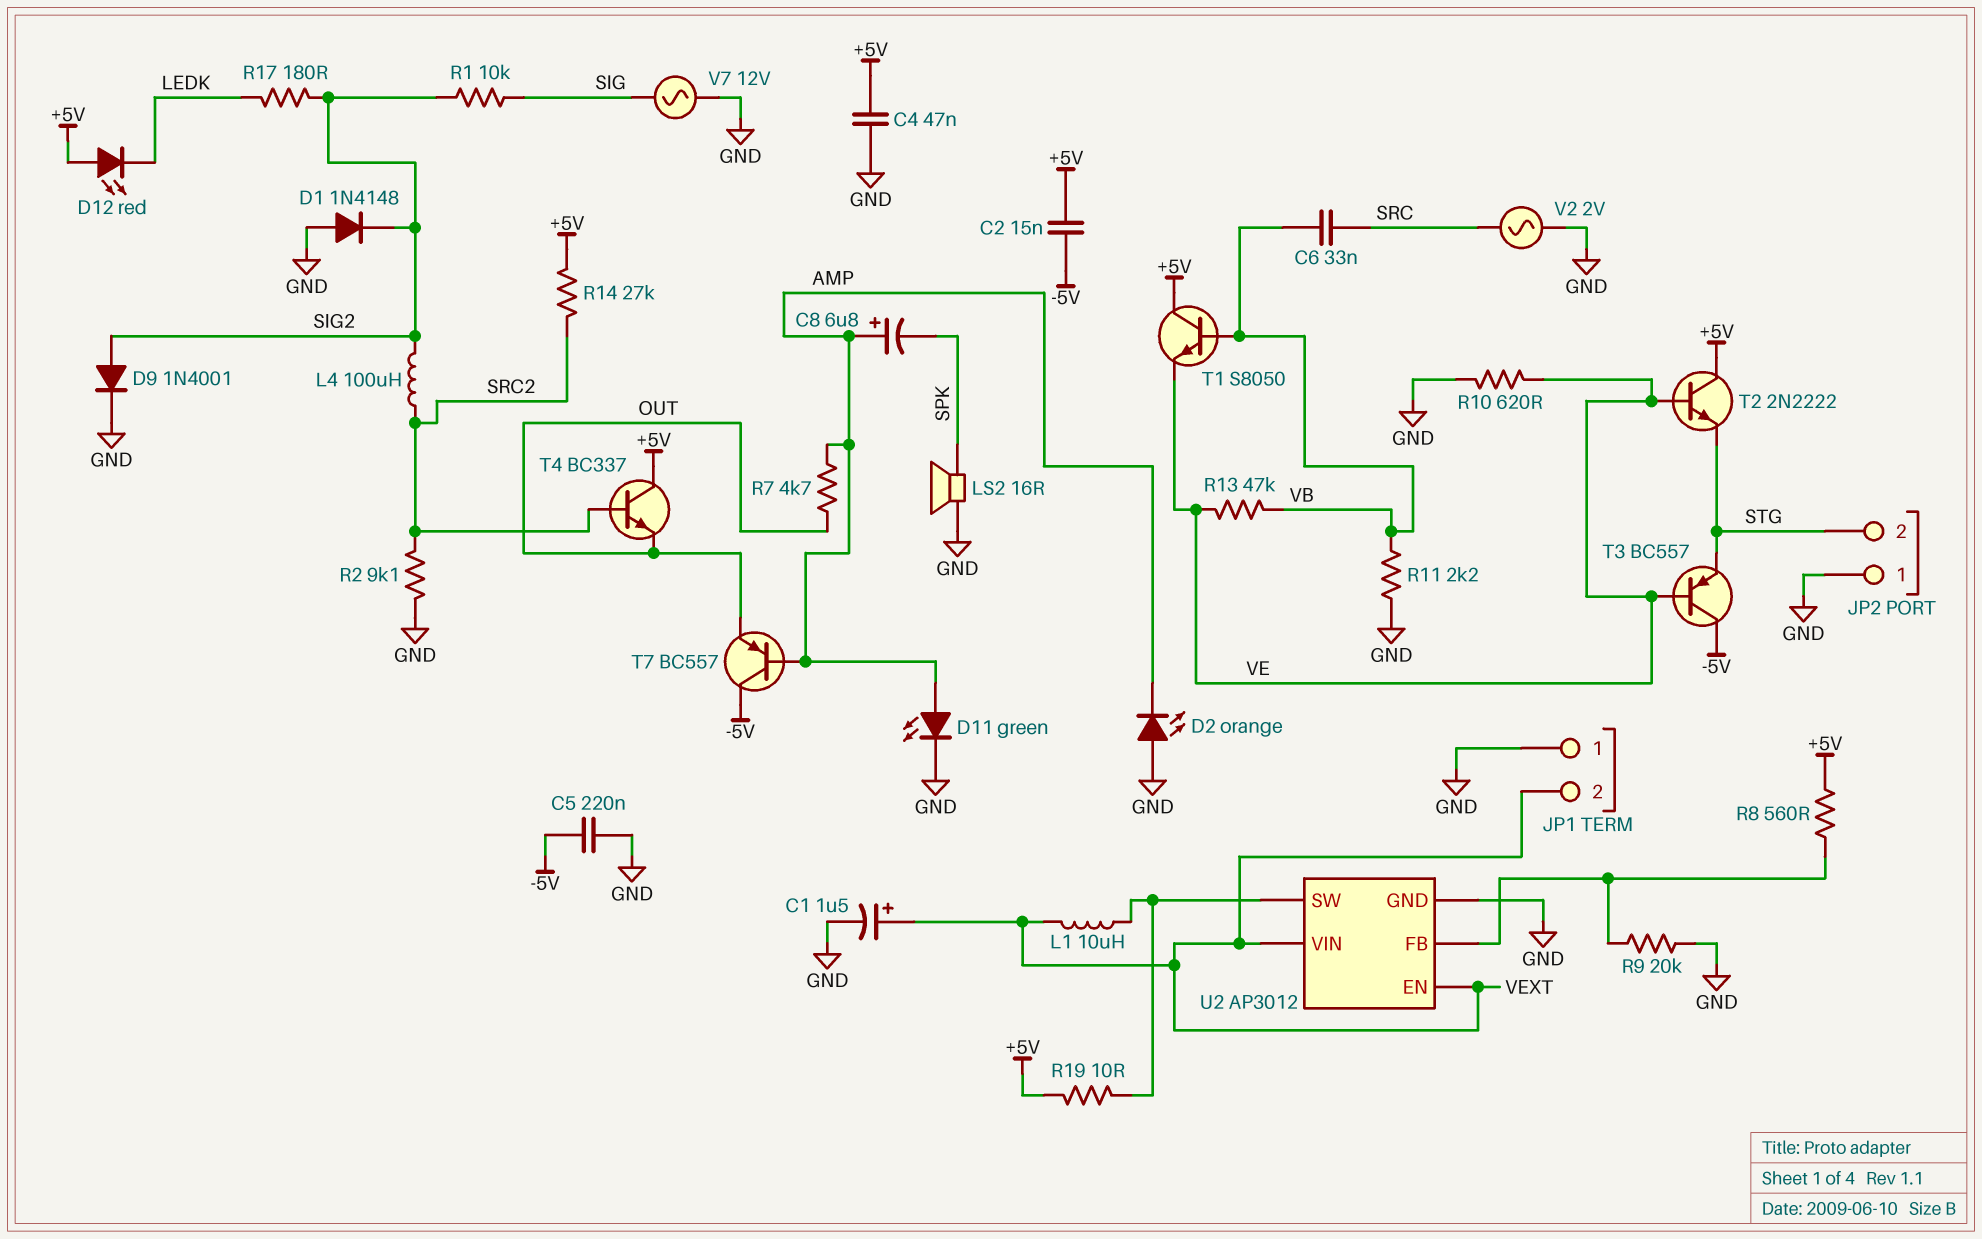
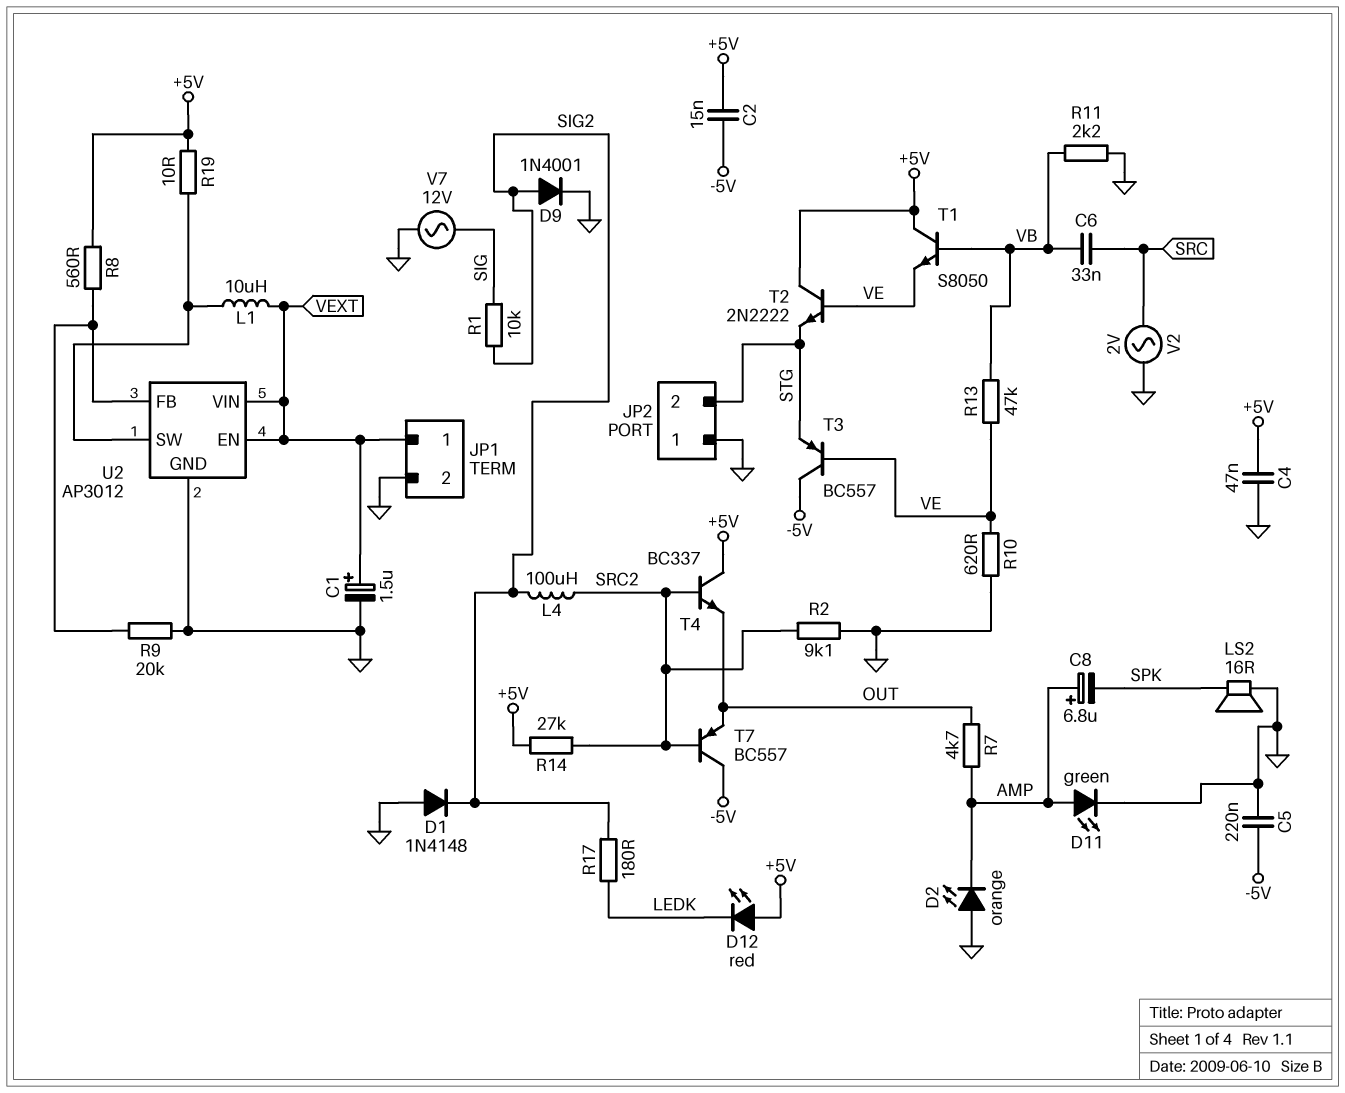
JP1 pin 1: GND -> VEXT
JP1 pin 2: VEXT -> GND
T7: PNP BC557 (B AMP, C -5V, E OUT) -> PNP BC557 (B SRC2, C -5V, E OUT)

